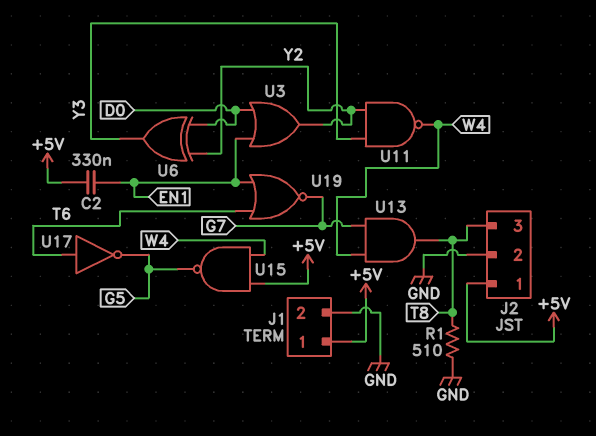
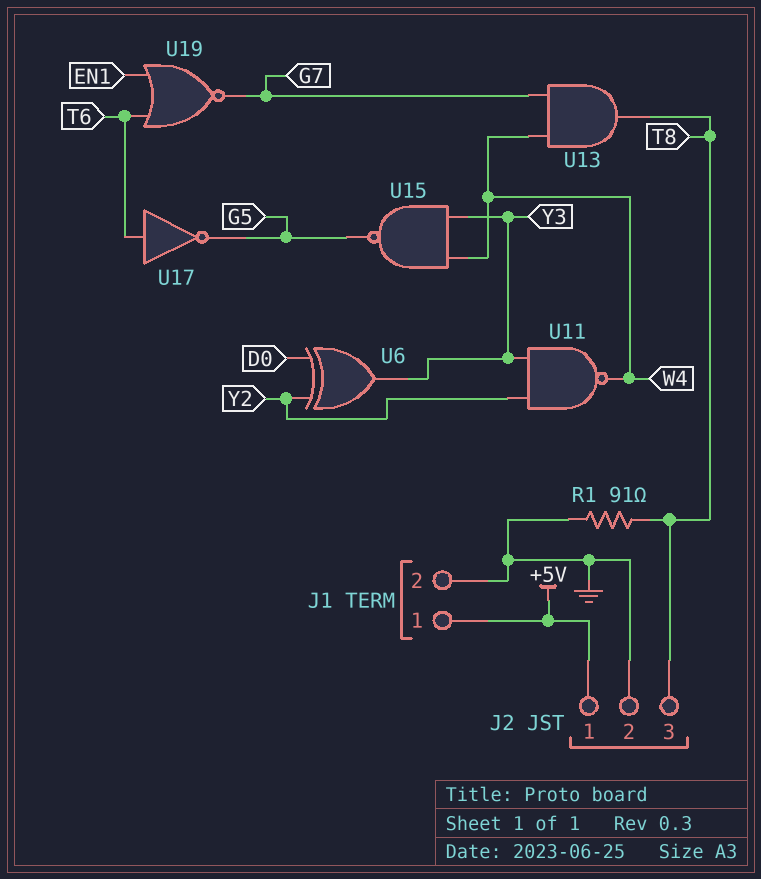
C2: 330nF (+5V, EN1) -> none
R1: 510 (GND, T8) -> 91 (GND, T8)
U3: OR (in D0, in EN1, out Y2) -> none
U15: NAND (in +5V, in W4, out G5) -> NAND (in W4, in Y3, out G5)

